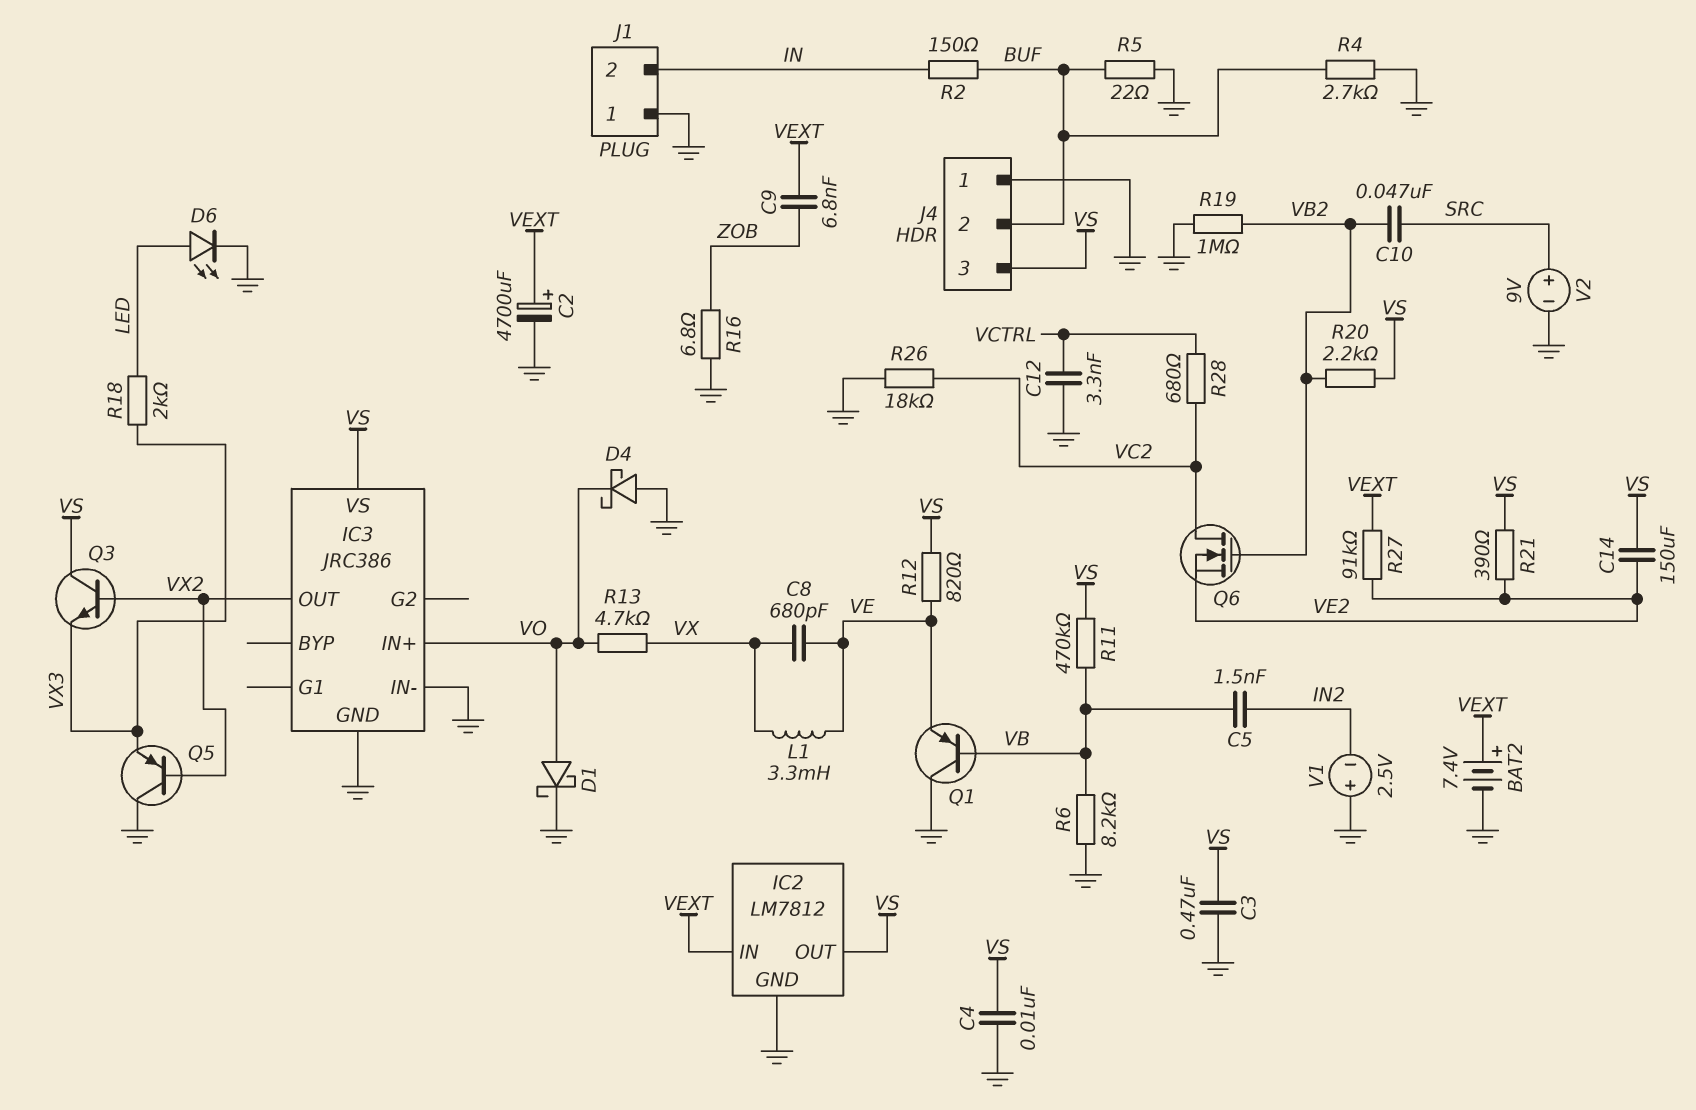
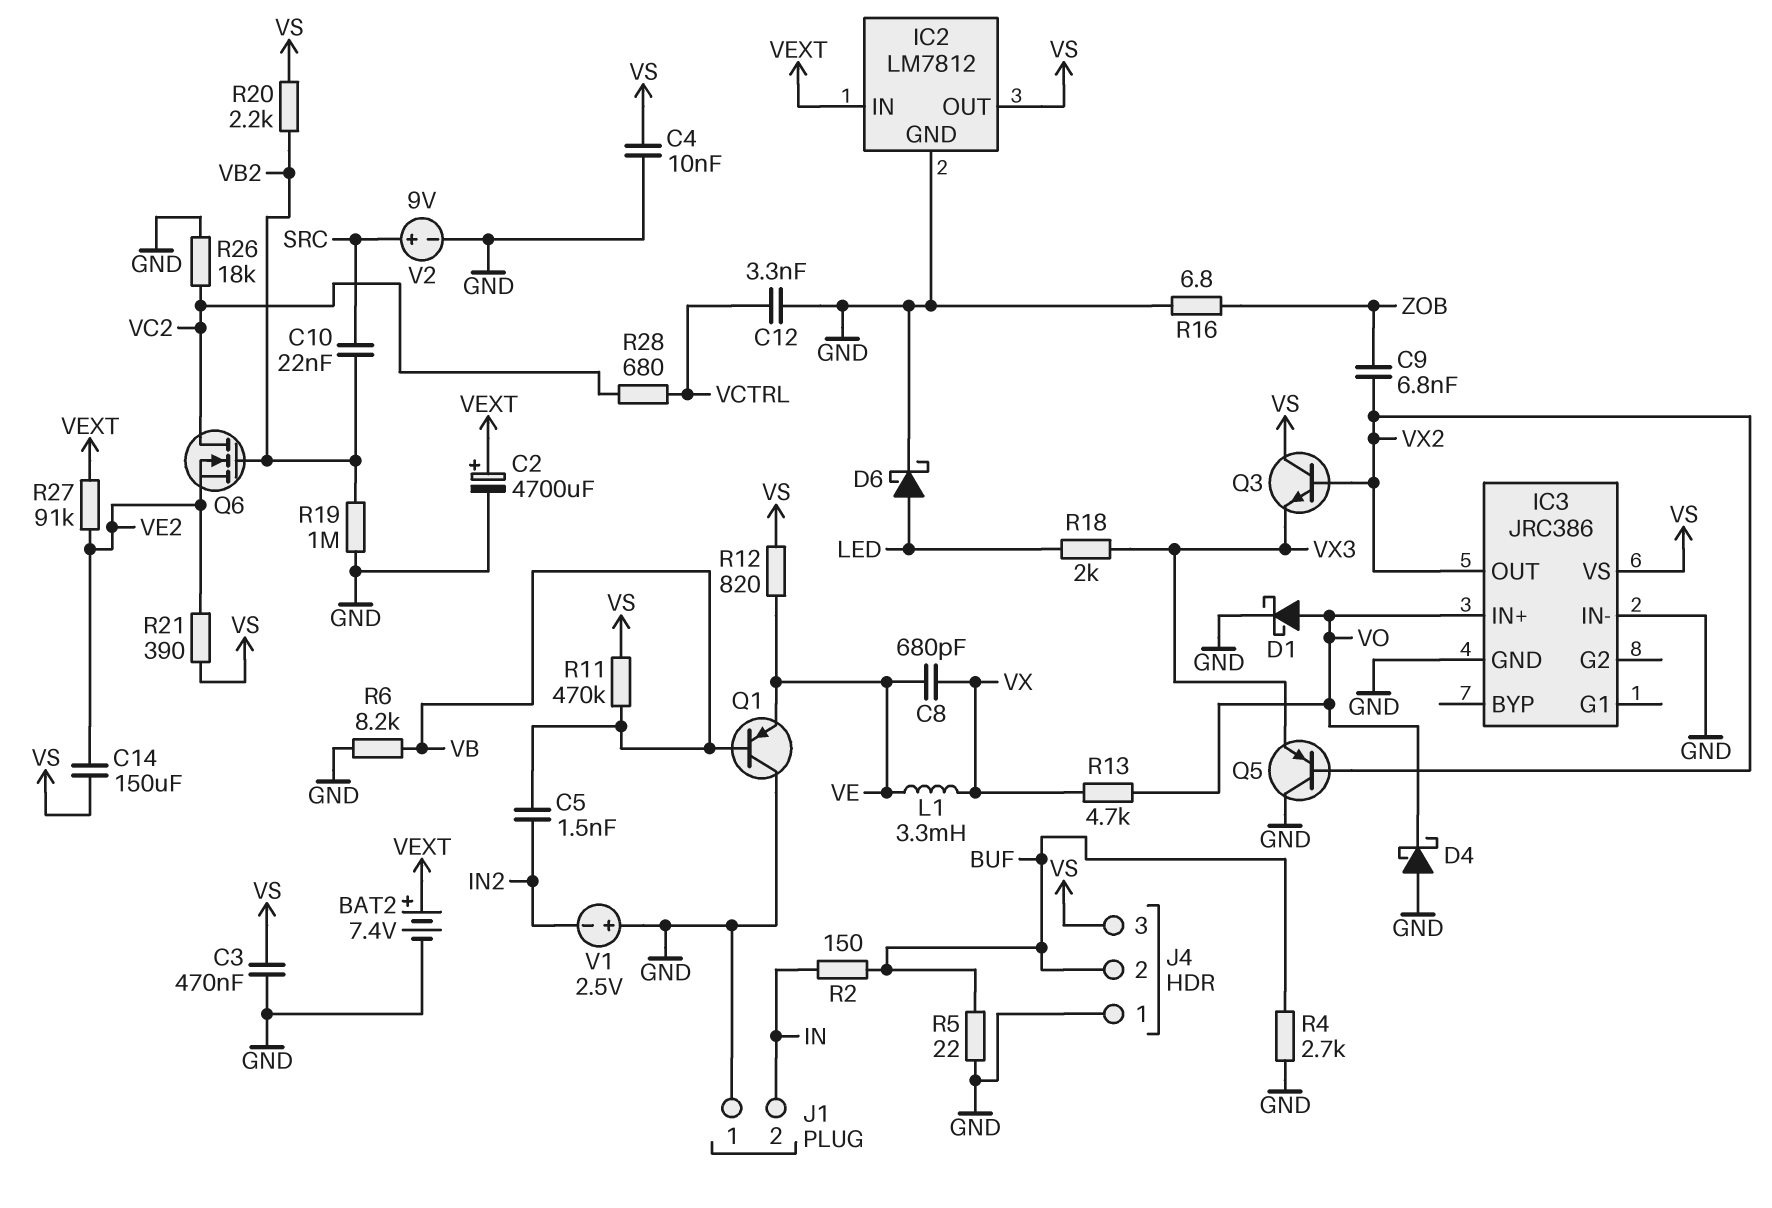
C9: 6.8nF (VEXT, ZOB) -> 6.8nF (VX2, ZOB)
C10: 47nF (SRC, VB2) -> 22nF (SRC, VB2)
D6: LED (A LED, K GND) -> schottky (A LED, K GND)

